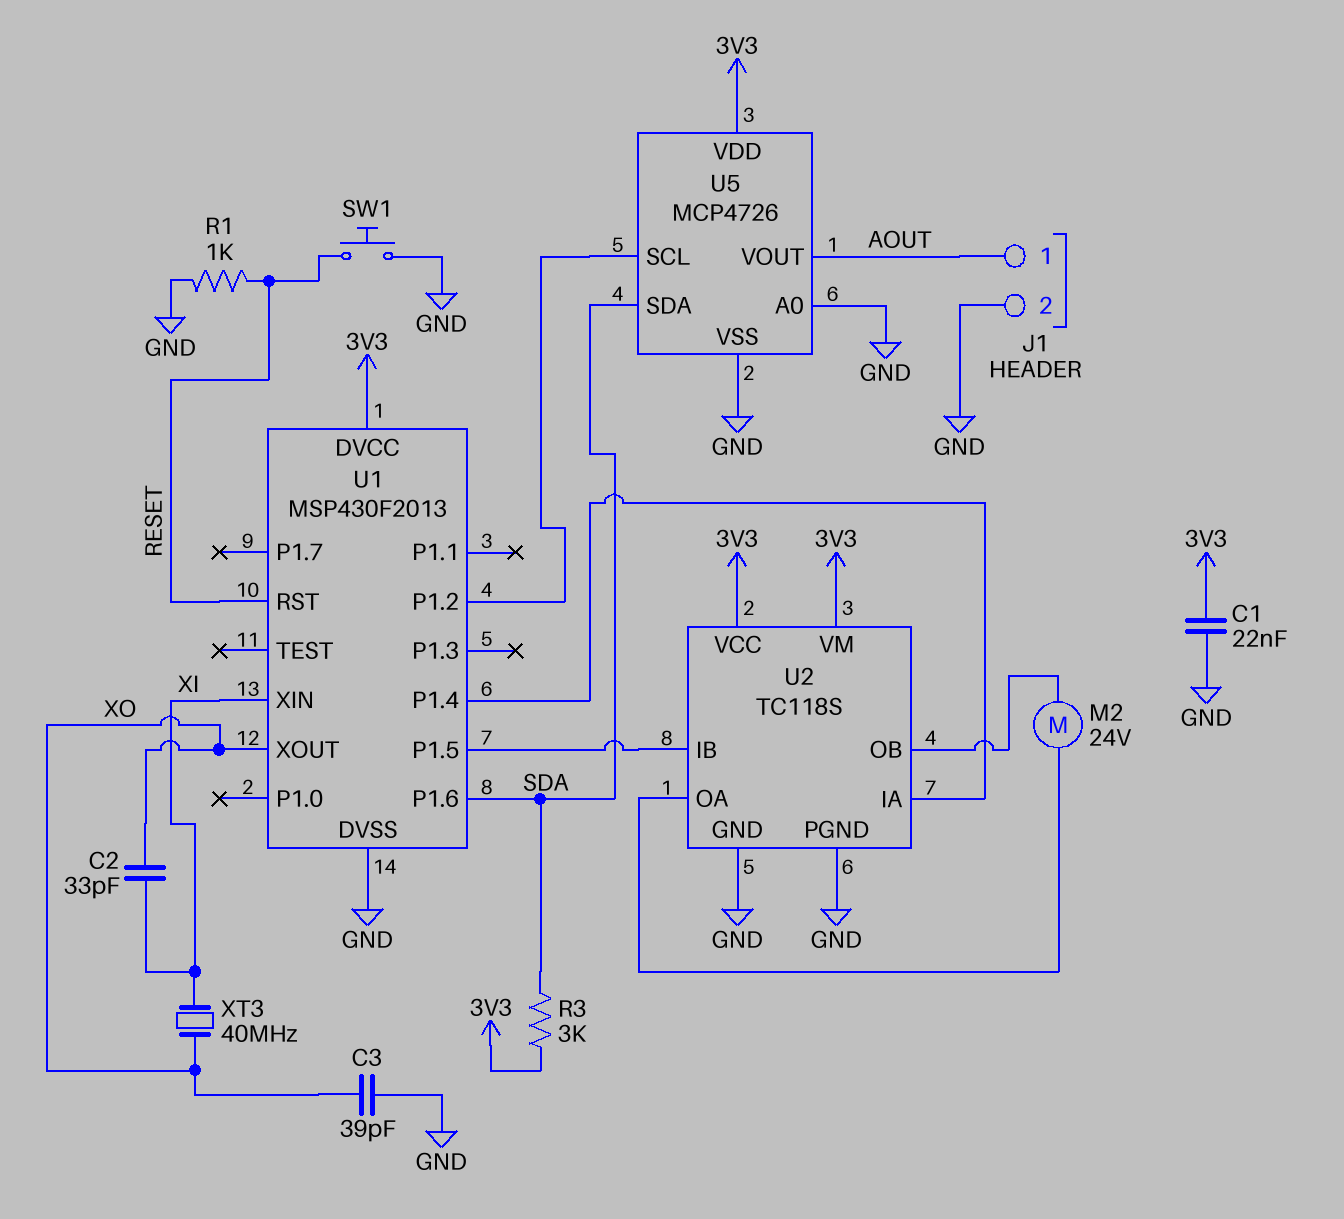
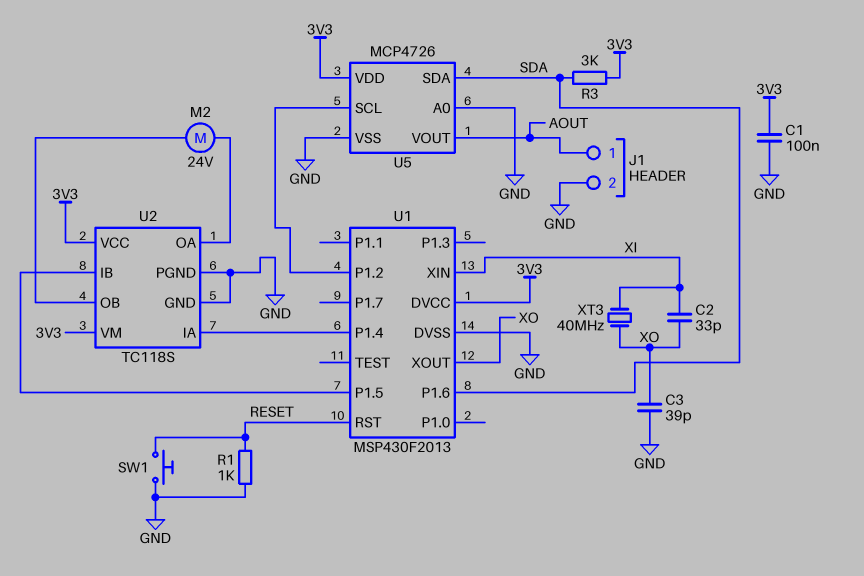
C1: 22nF (3V3, GND) -> 100nF (3V3, GND)

